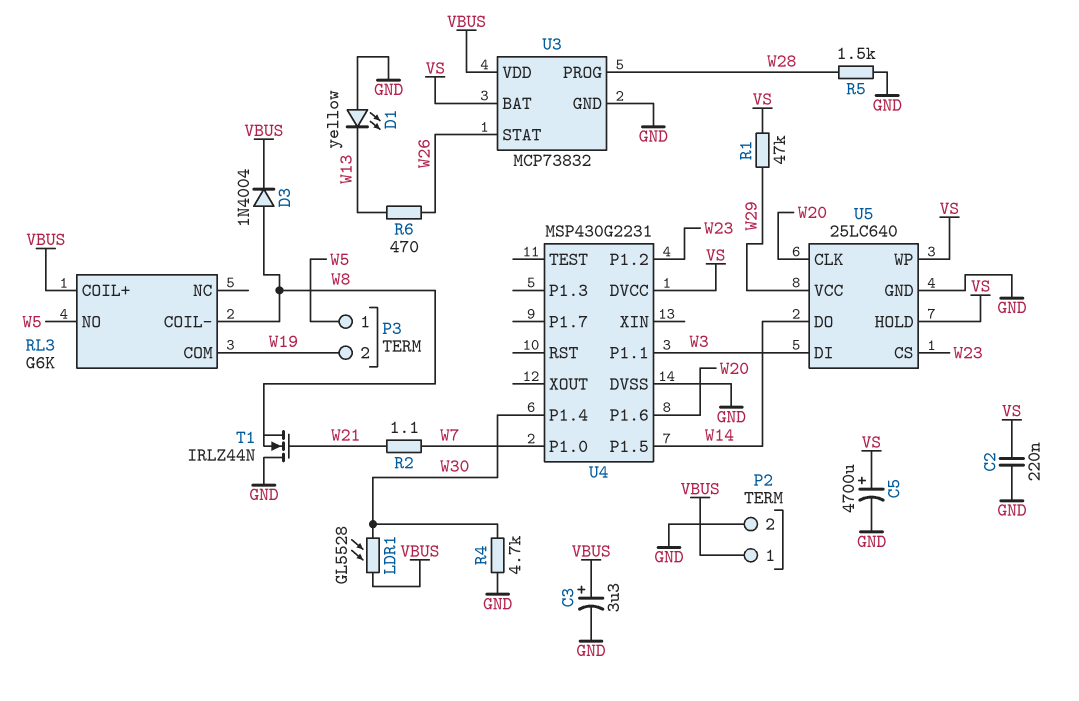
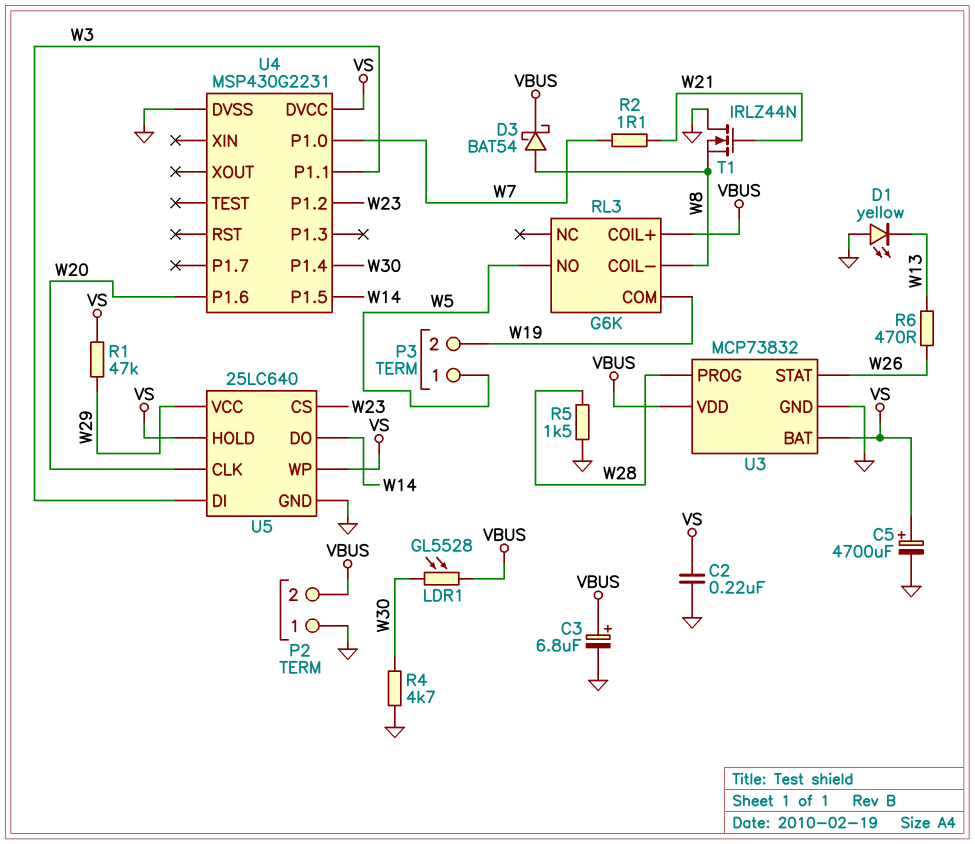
C3: 3.3uF (plus VBUS, minus GND) -> 6.8uF (plus VBUS, minus GND)
D3: diode 1N4004 (A W8, K VBUS) -> schottky BAT54 (A W8, K VBUS)
P2 pin 1: VBUS -> GND
P2 pin 2: GND -> VBUS

